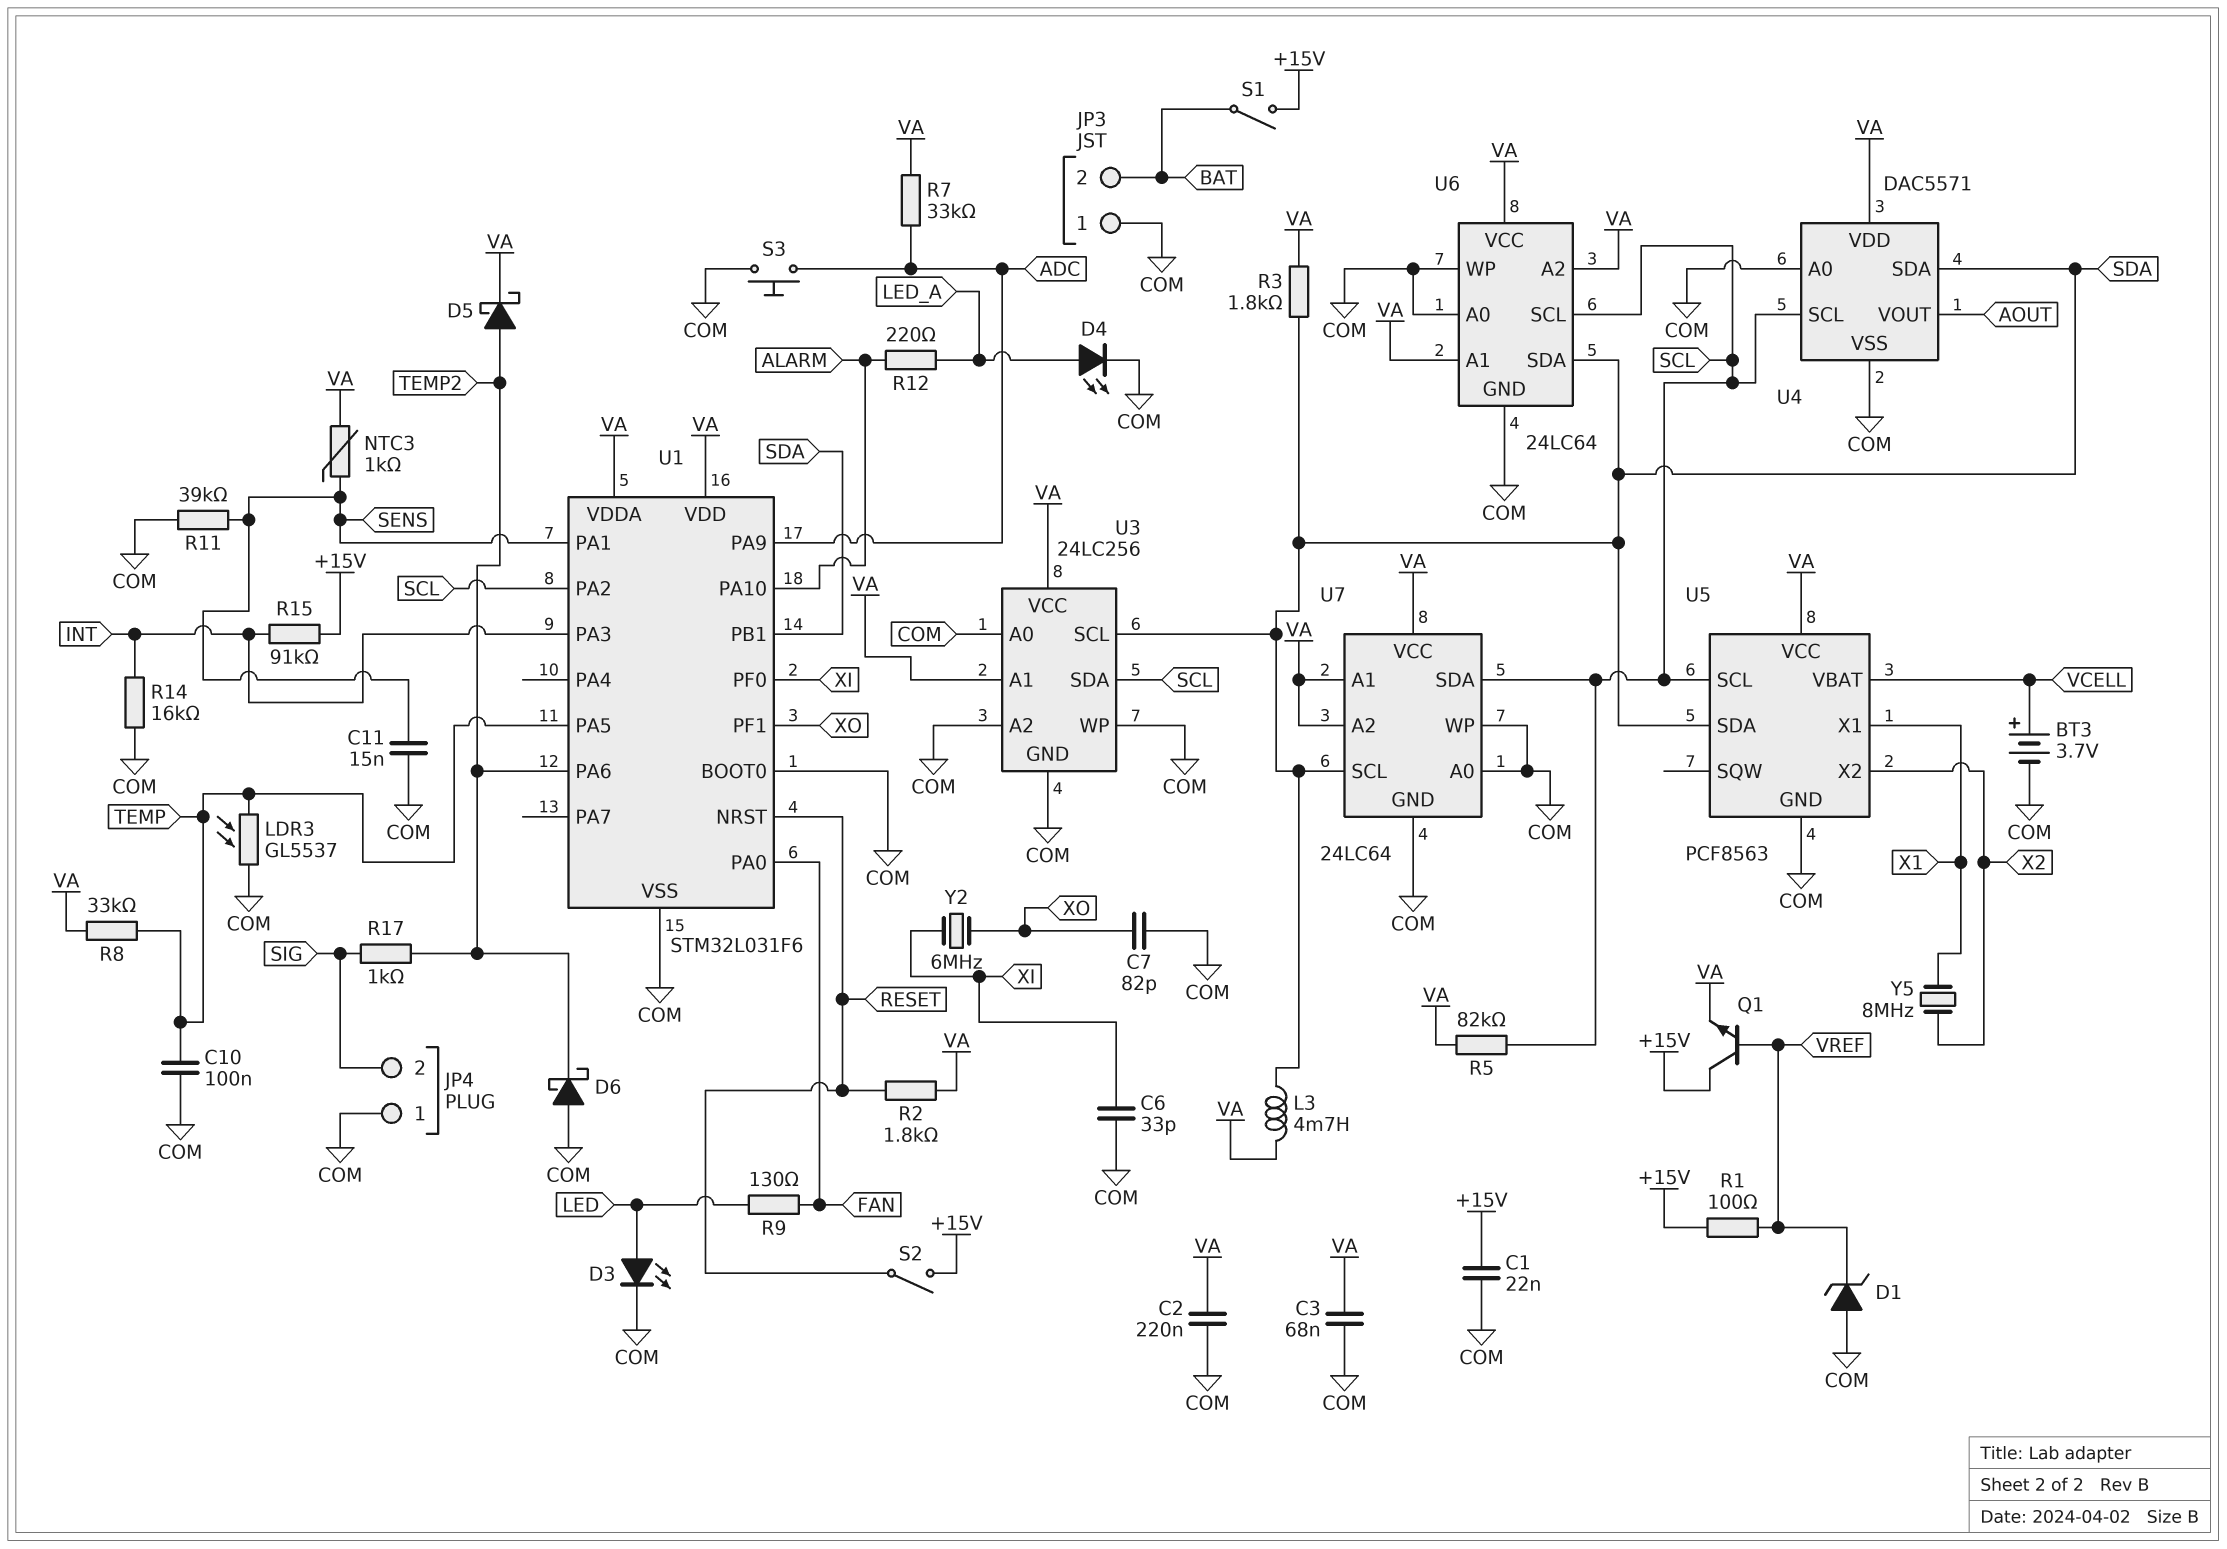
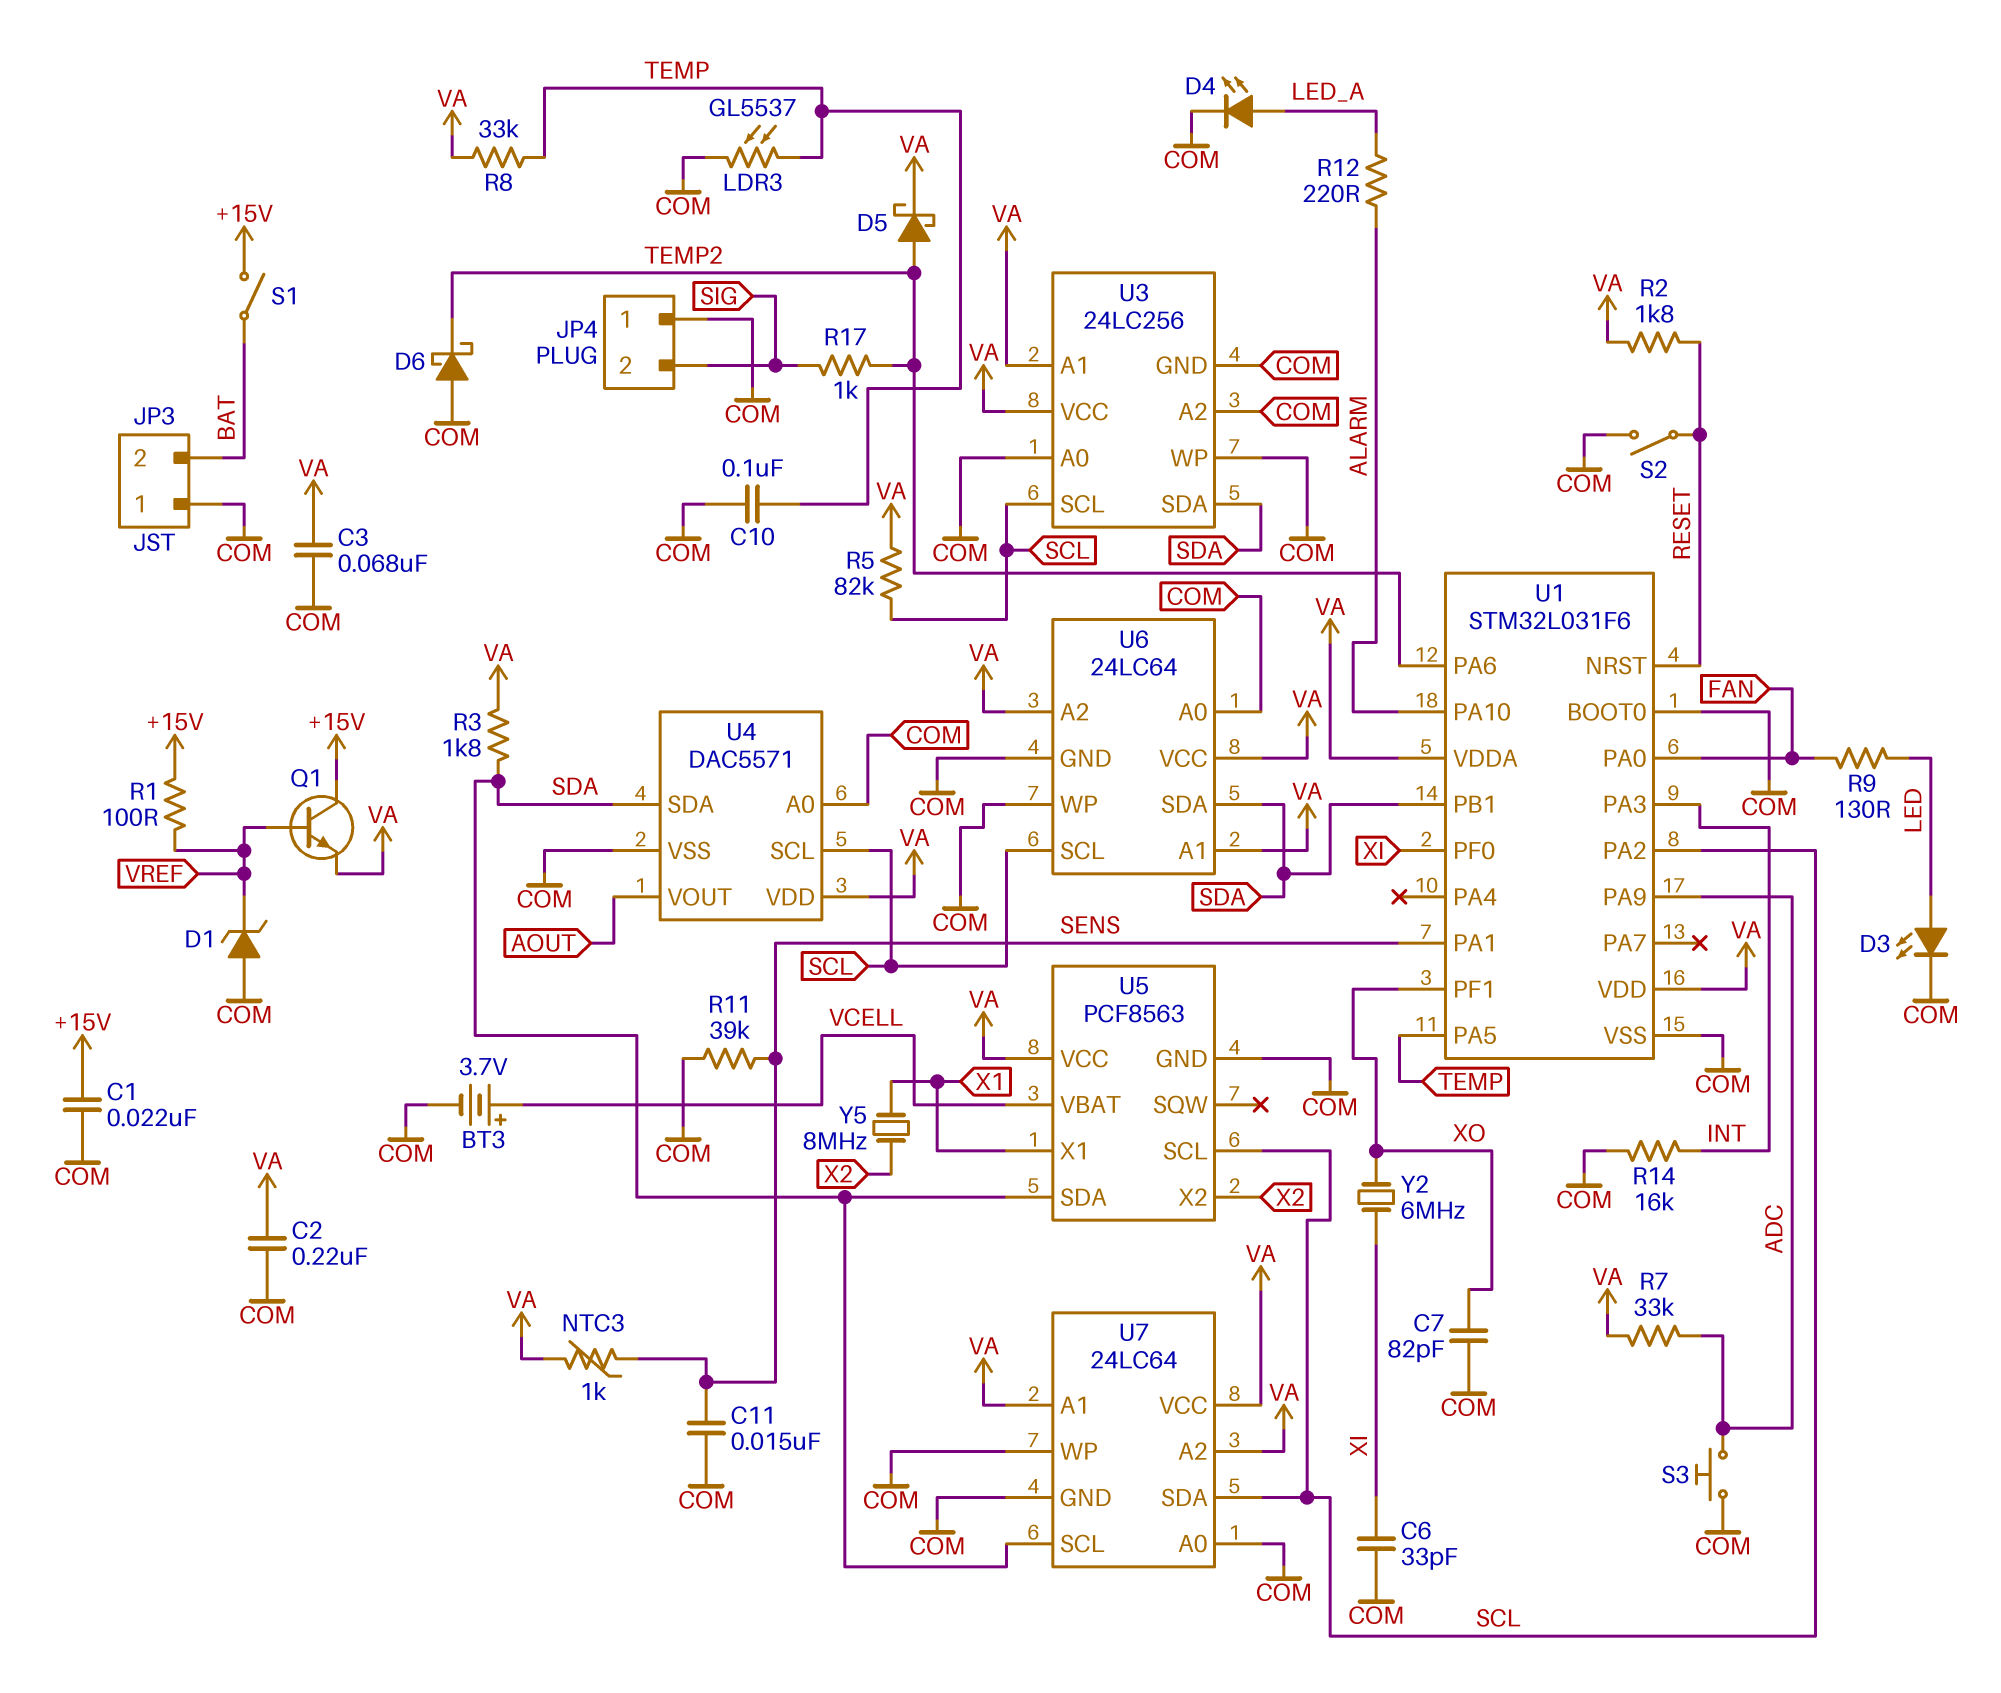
L3: 4.7mH (SDA, VA) -> none
R15: 91k (+15V, INT) -> none
S2: switch (+15V, RESET) -> switch (COM, RESET)
U3 pin SCL: SDA -> SCL
U3 pin SDA: SCL -> SDA

